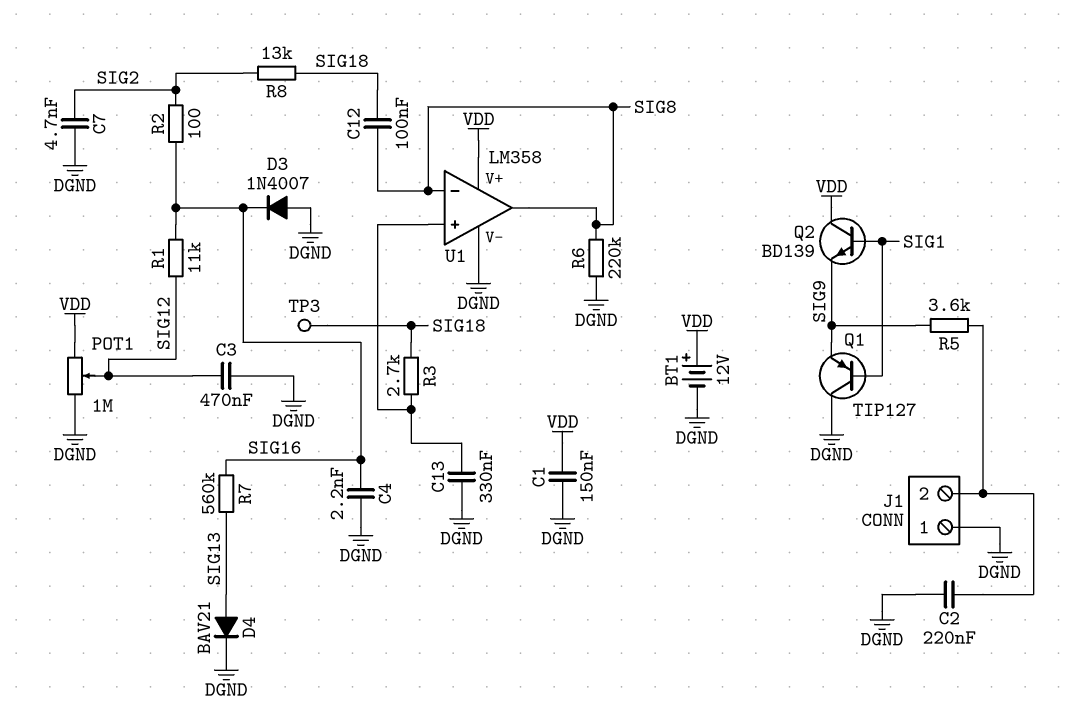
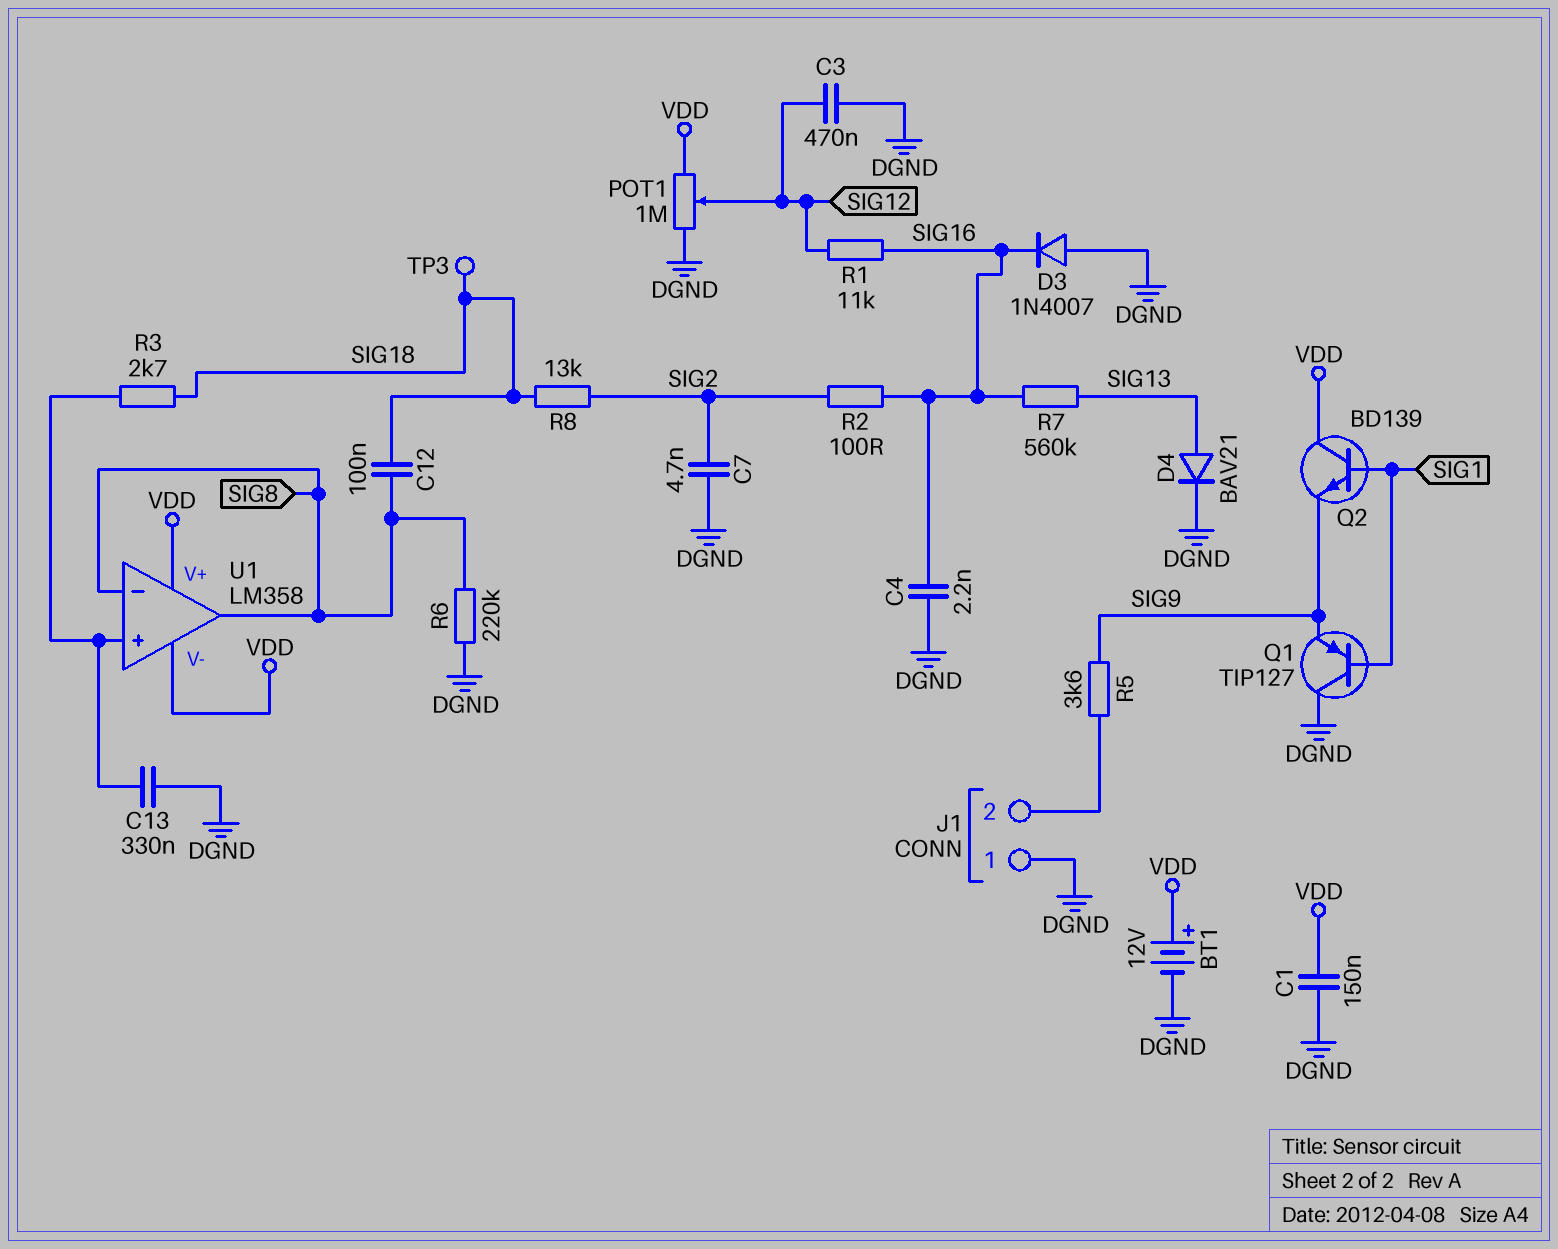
C2: 220nF (DGND, J1/2) -> none
U1 pin V-: DGND -> VDD

